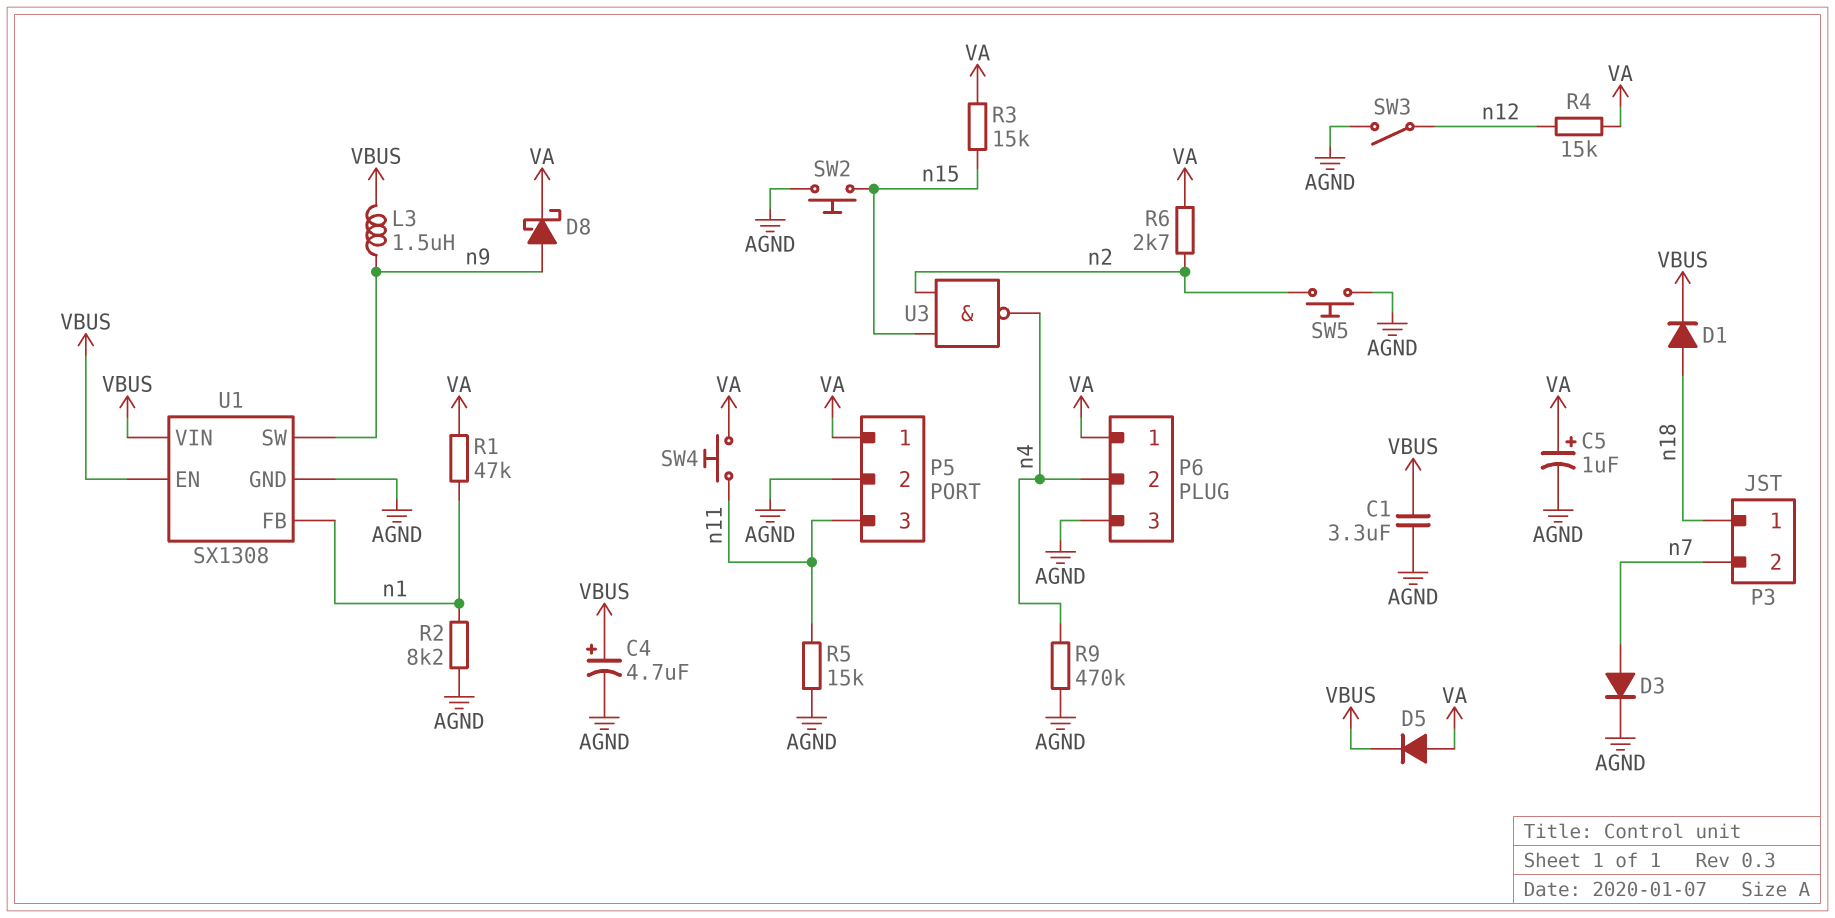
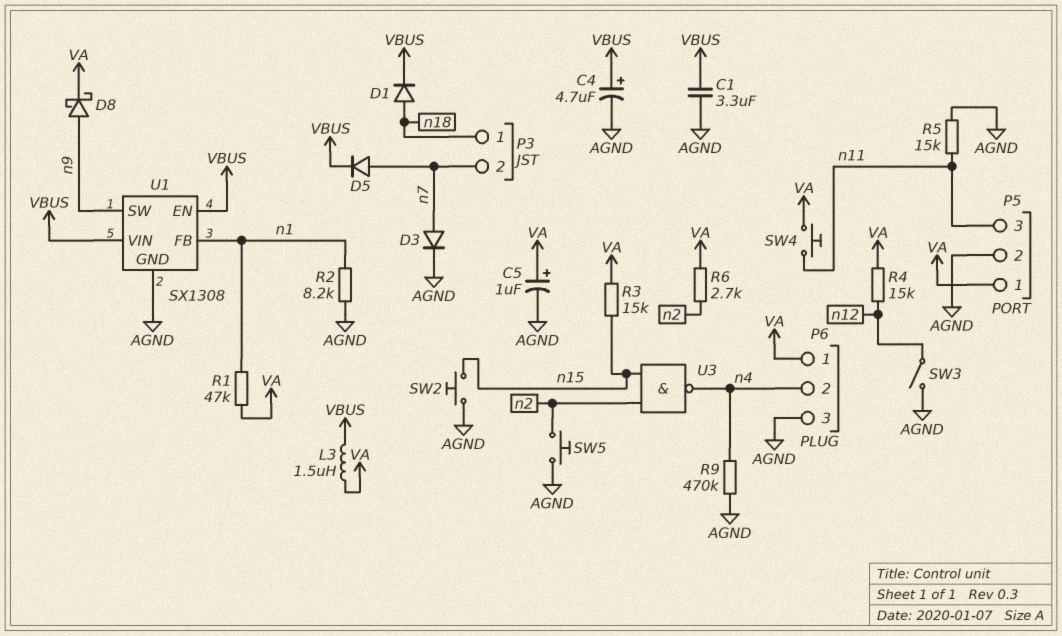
D5: diode (A VA, K VBUS) -> diode (A n7, K VBUS)
L3: 1.5uH (VBUS, n9) -> 1.5uH (VA, VBUS)

